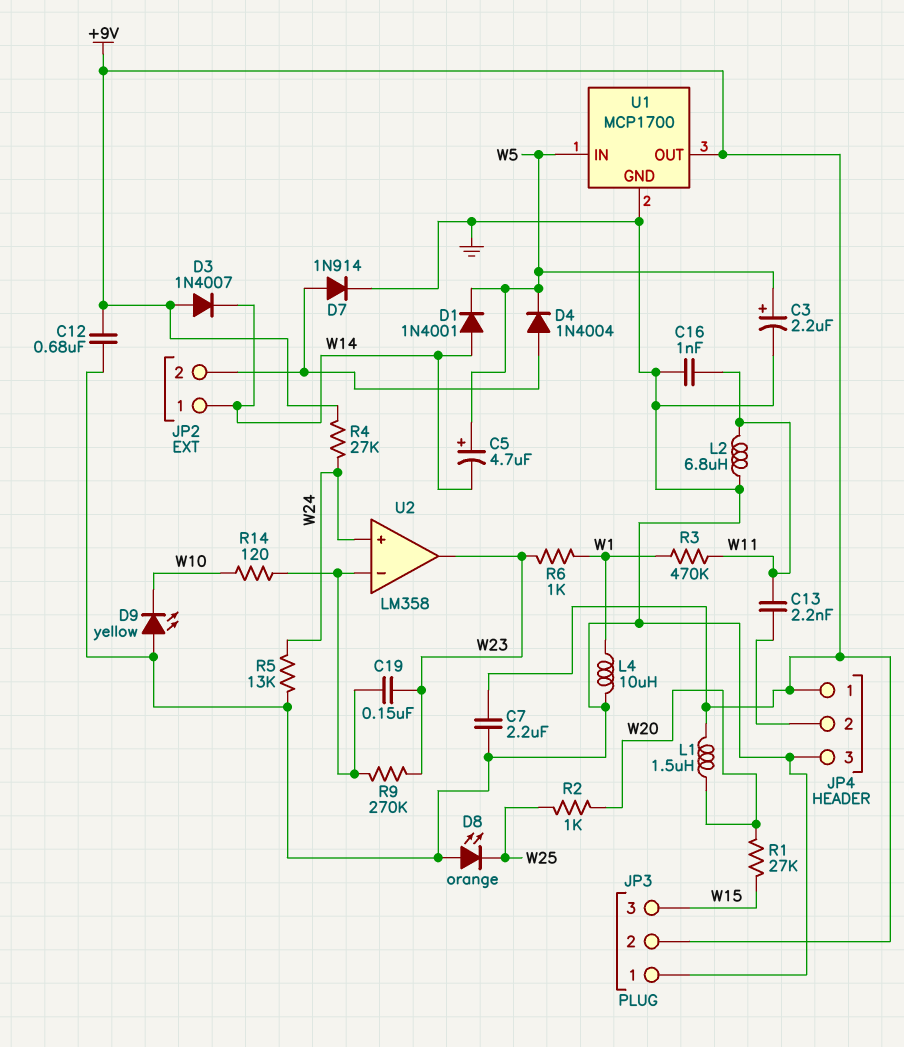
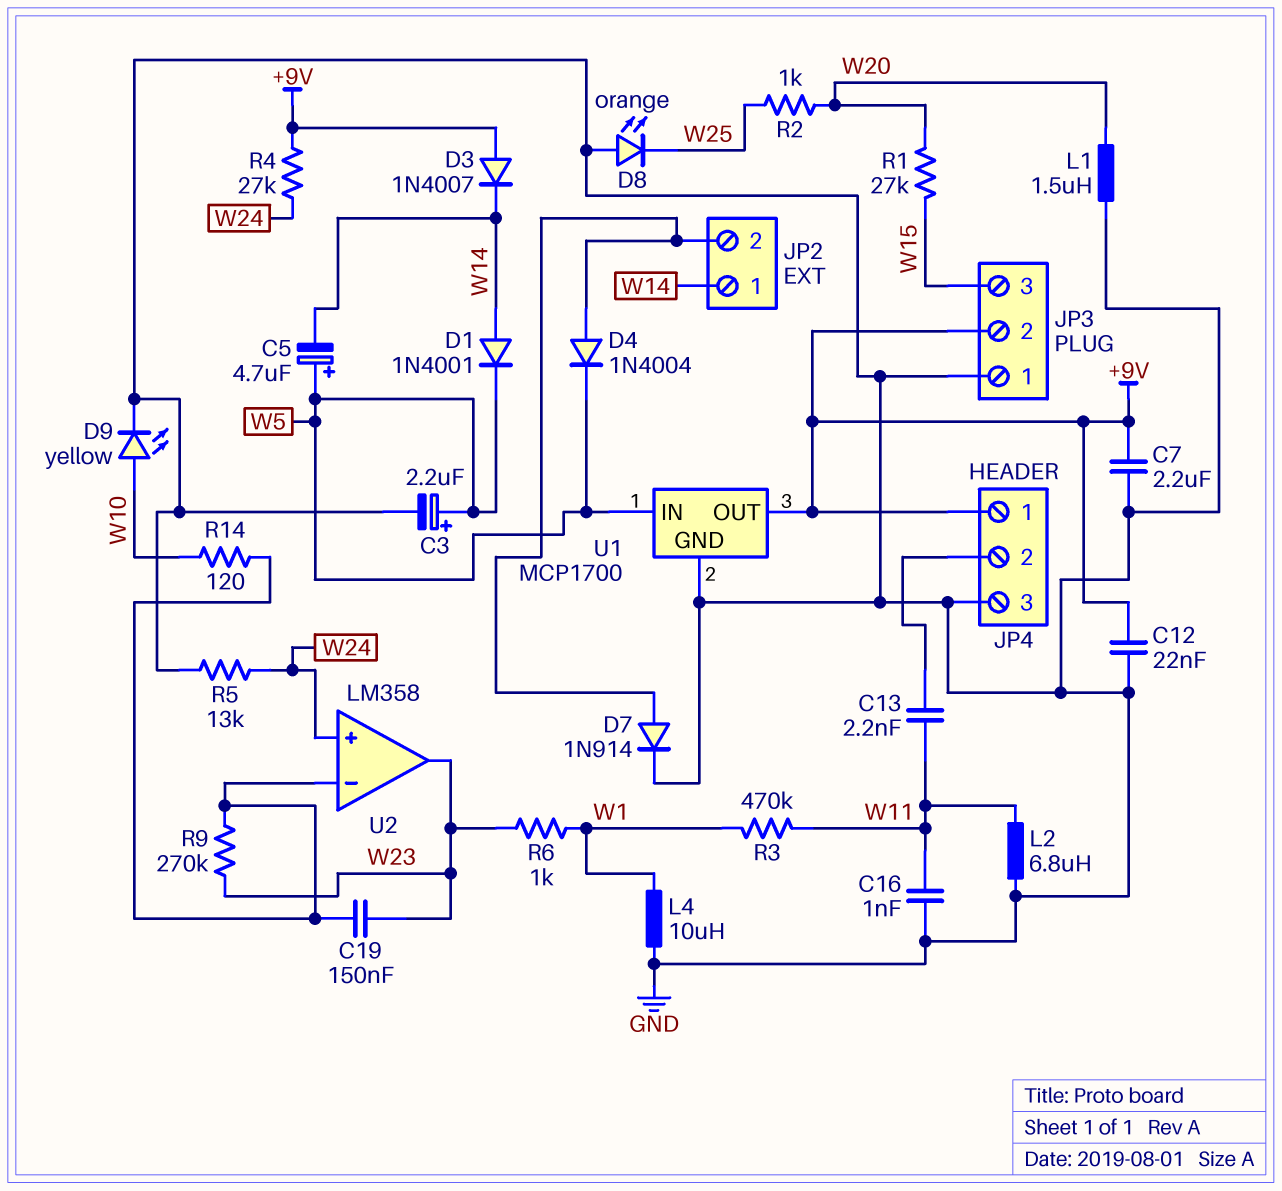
C12: 680nF (+9V, GND) -> 22nF (+9V, GND)
D9: LED yellow (A GND, K W10) -> LED yellow (A W10, K GND)
L1: 1.5uH (+9V, W20) -> 1.5uH (GND, W20)

